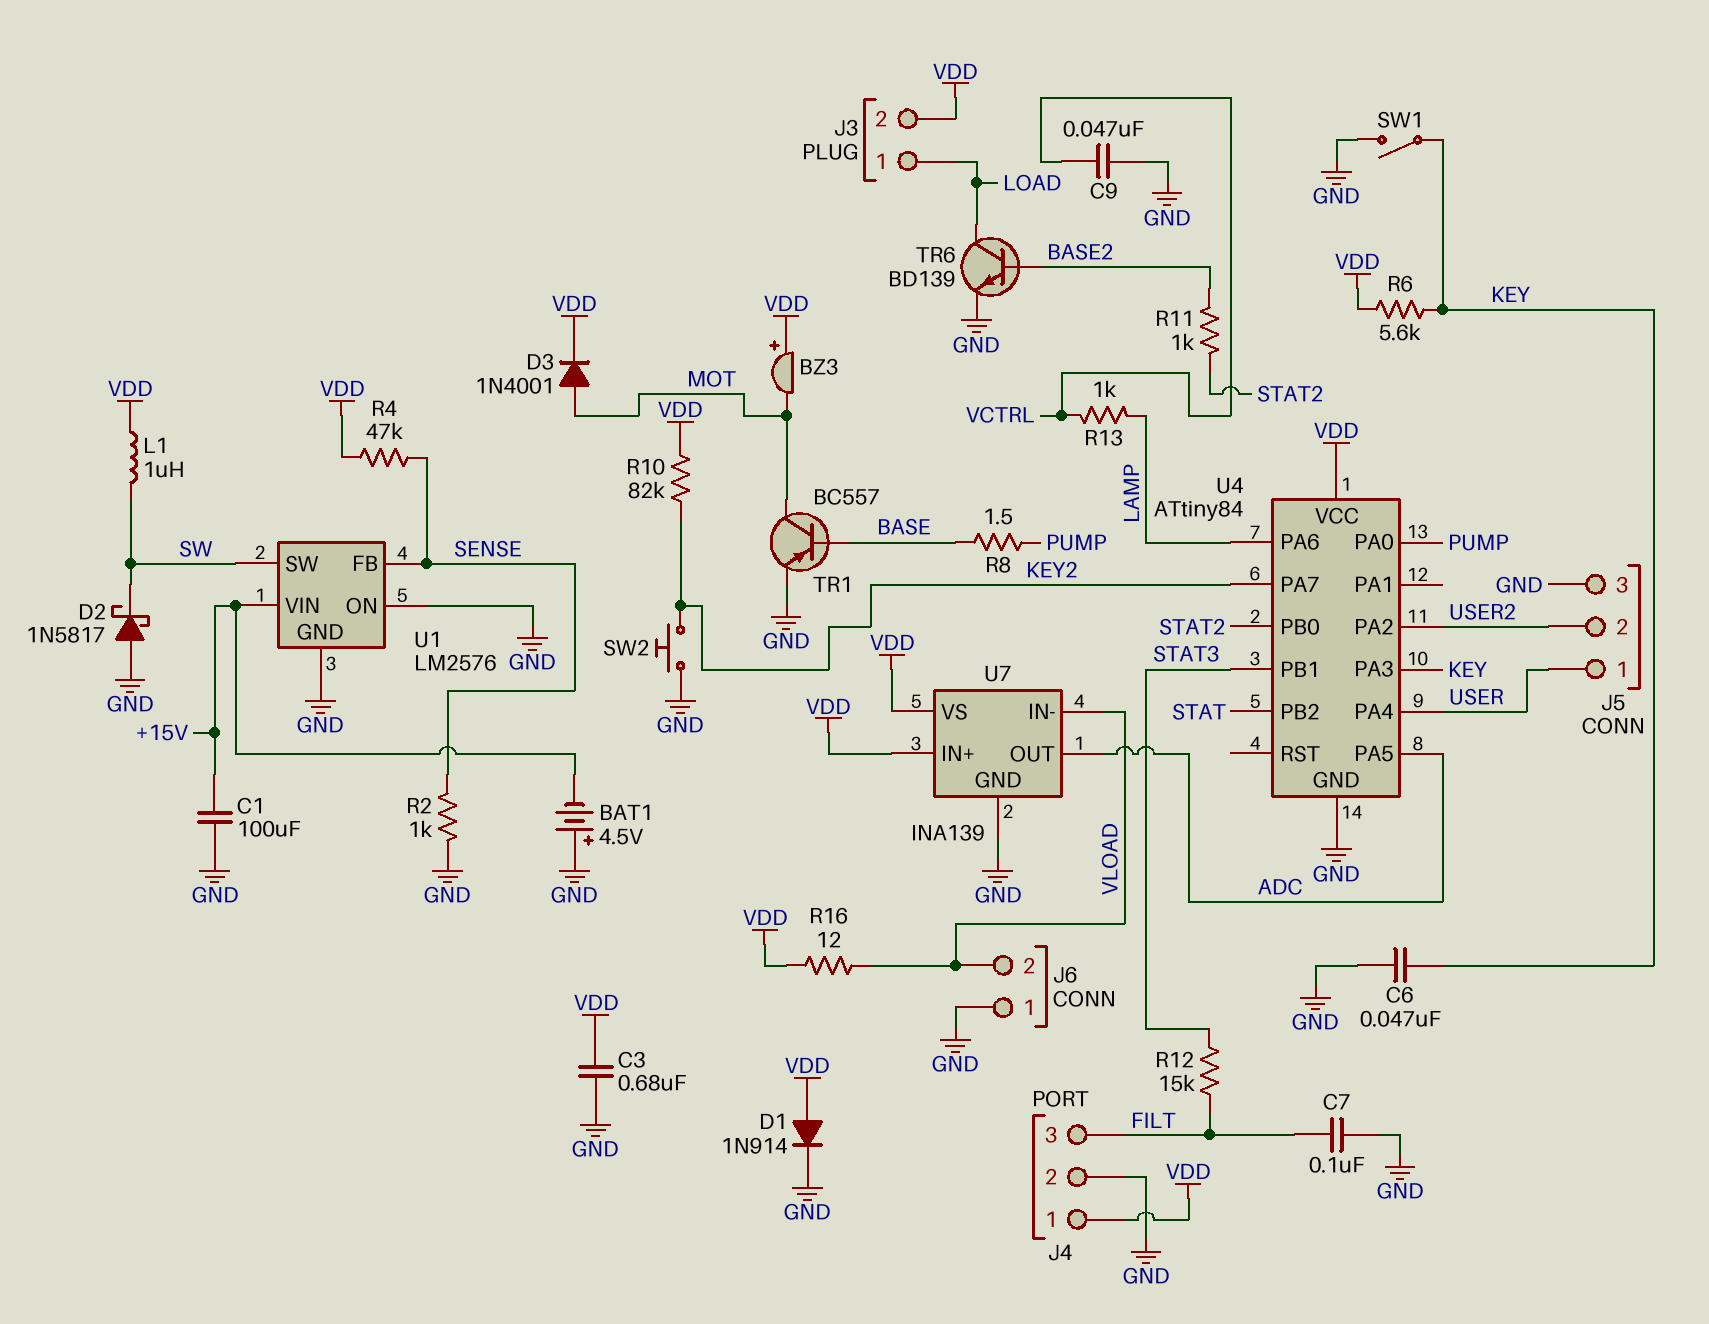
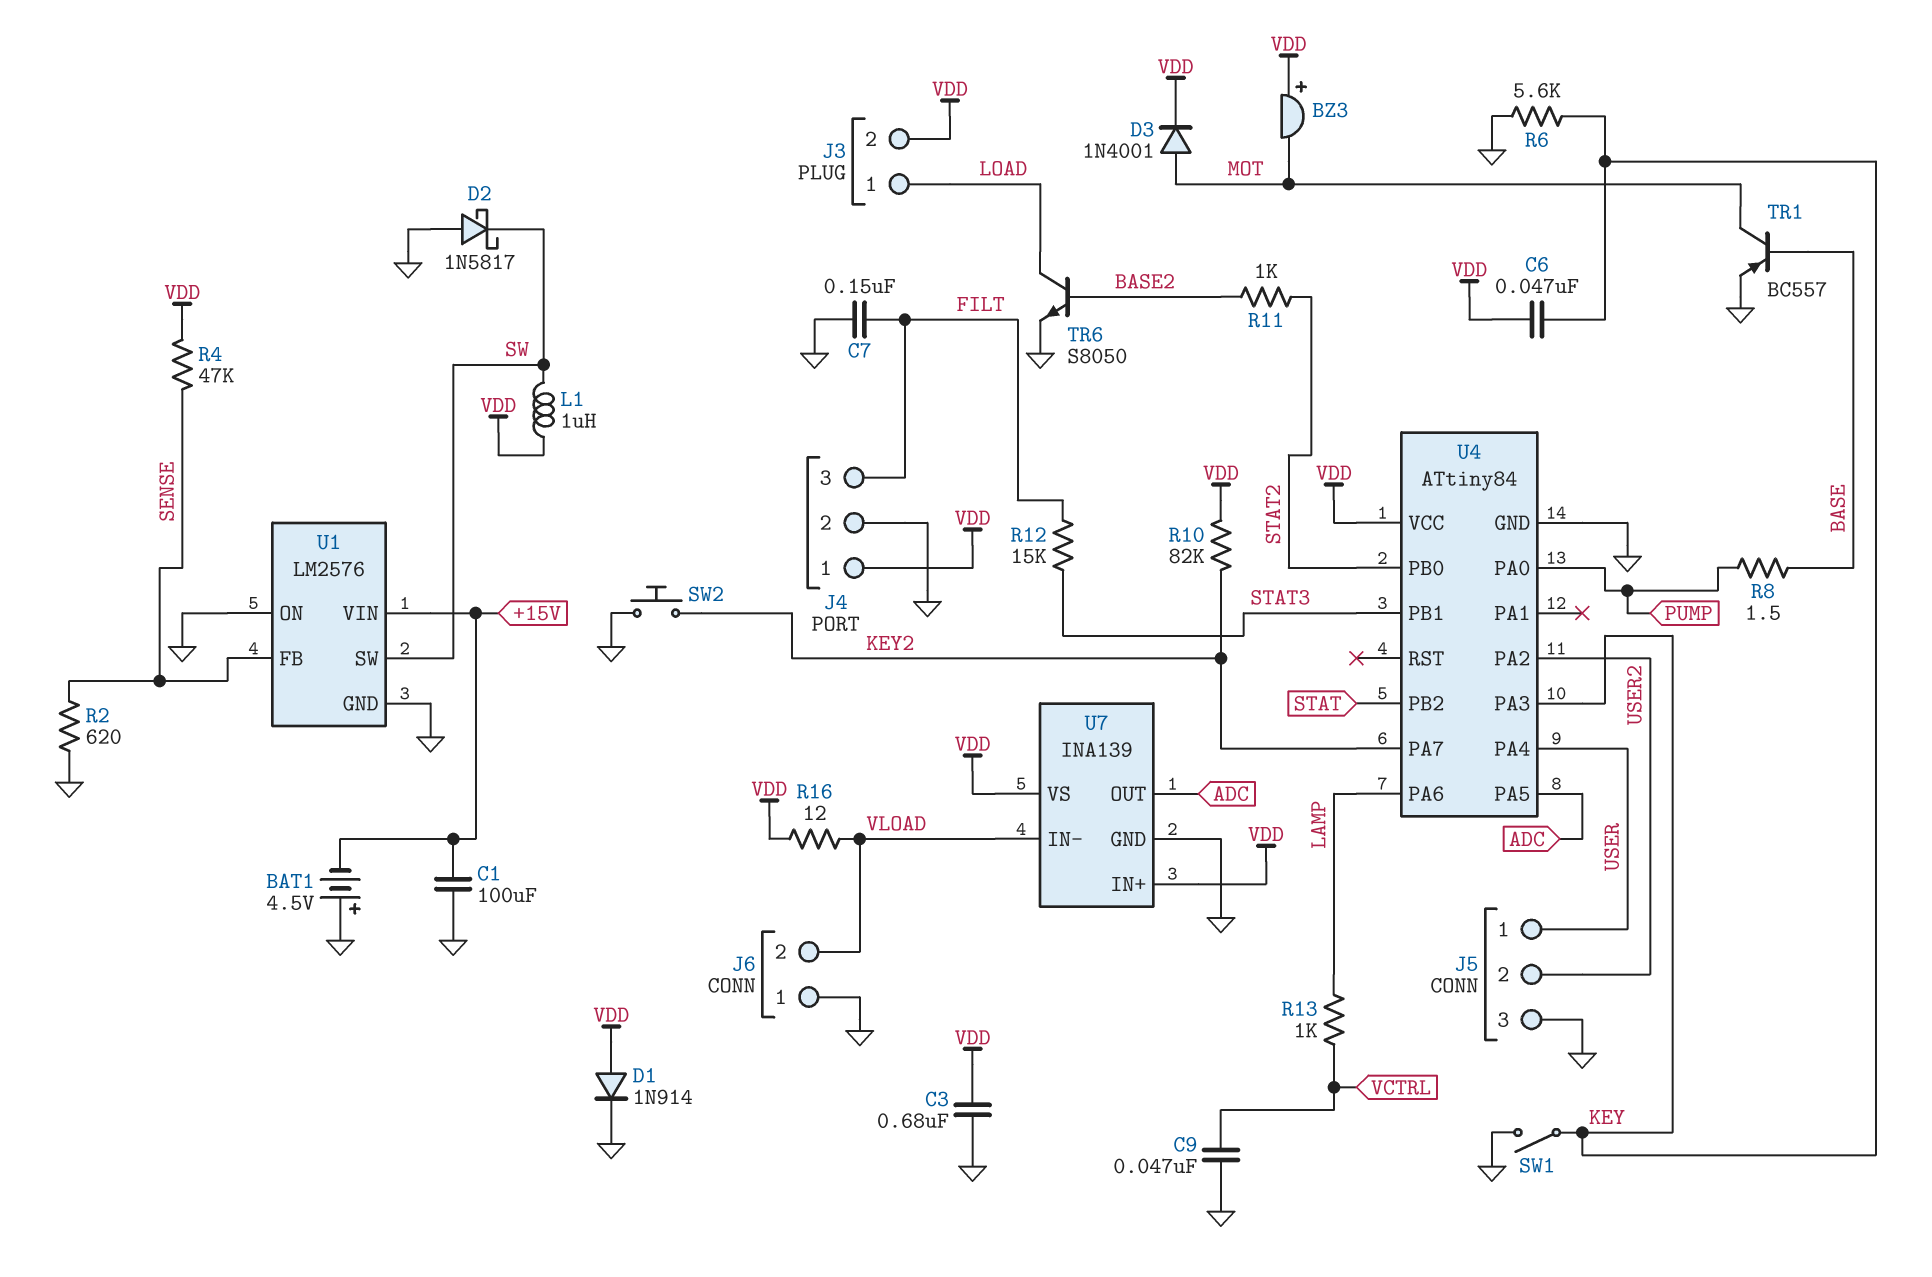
C6: 47nF (GND, KEY) -> 47nF (KEY, VDD)
C7: 100nF (FILT, GND) -> 150nF (FILT, GND)
R2: 1k (GND, SENSE) -> 620 (GND, SENSE)
R6: 5.6k (KEY, VDD) -> 5.6k (GND, KEY)
TR6: NPN BD139 (B BASE2, C LOAD, E GND) -> NPN S8050 (B BASE2, C LOAD, E GND)

